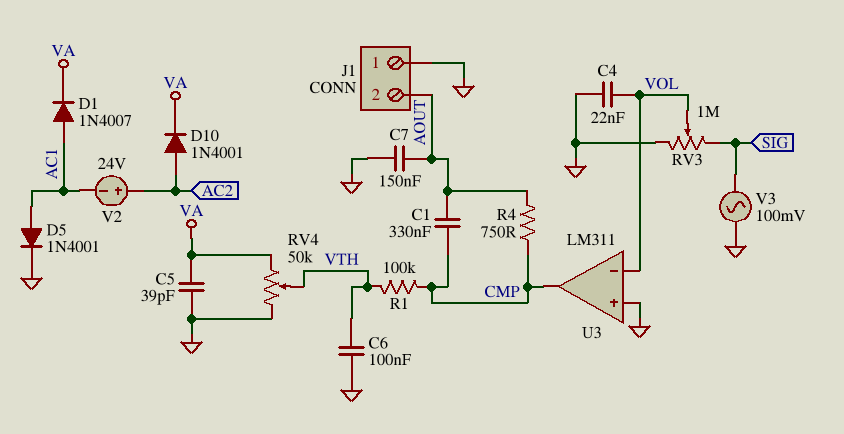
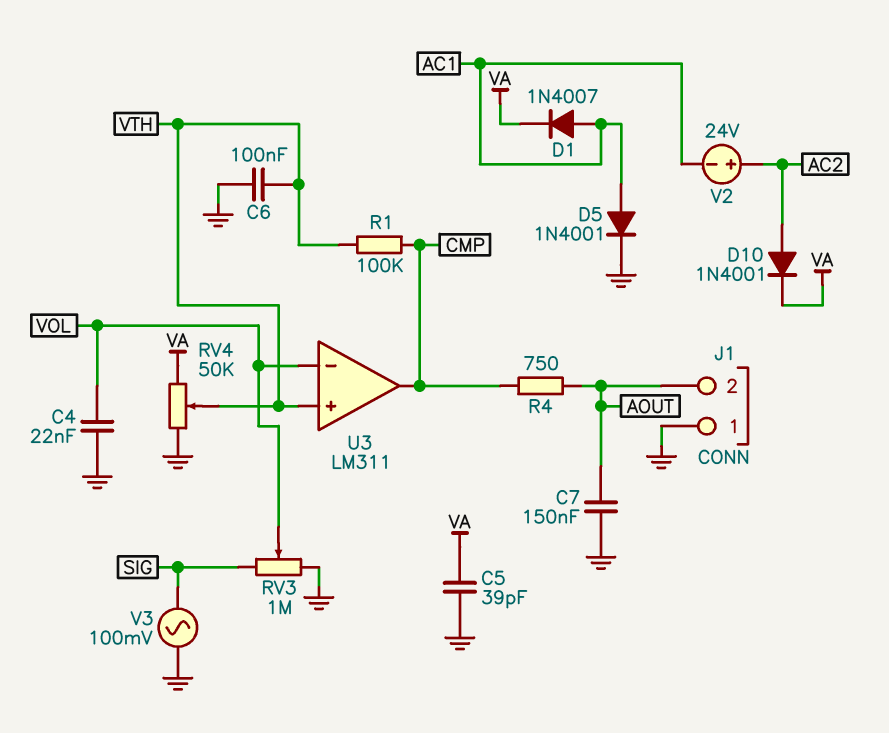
C1: 330nF (AOUT, CMP) -> none
U3 pin in+: GND -> VTH

